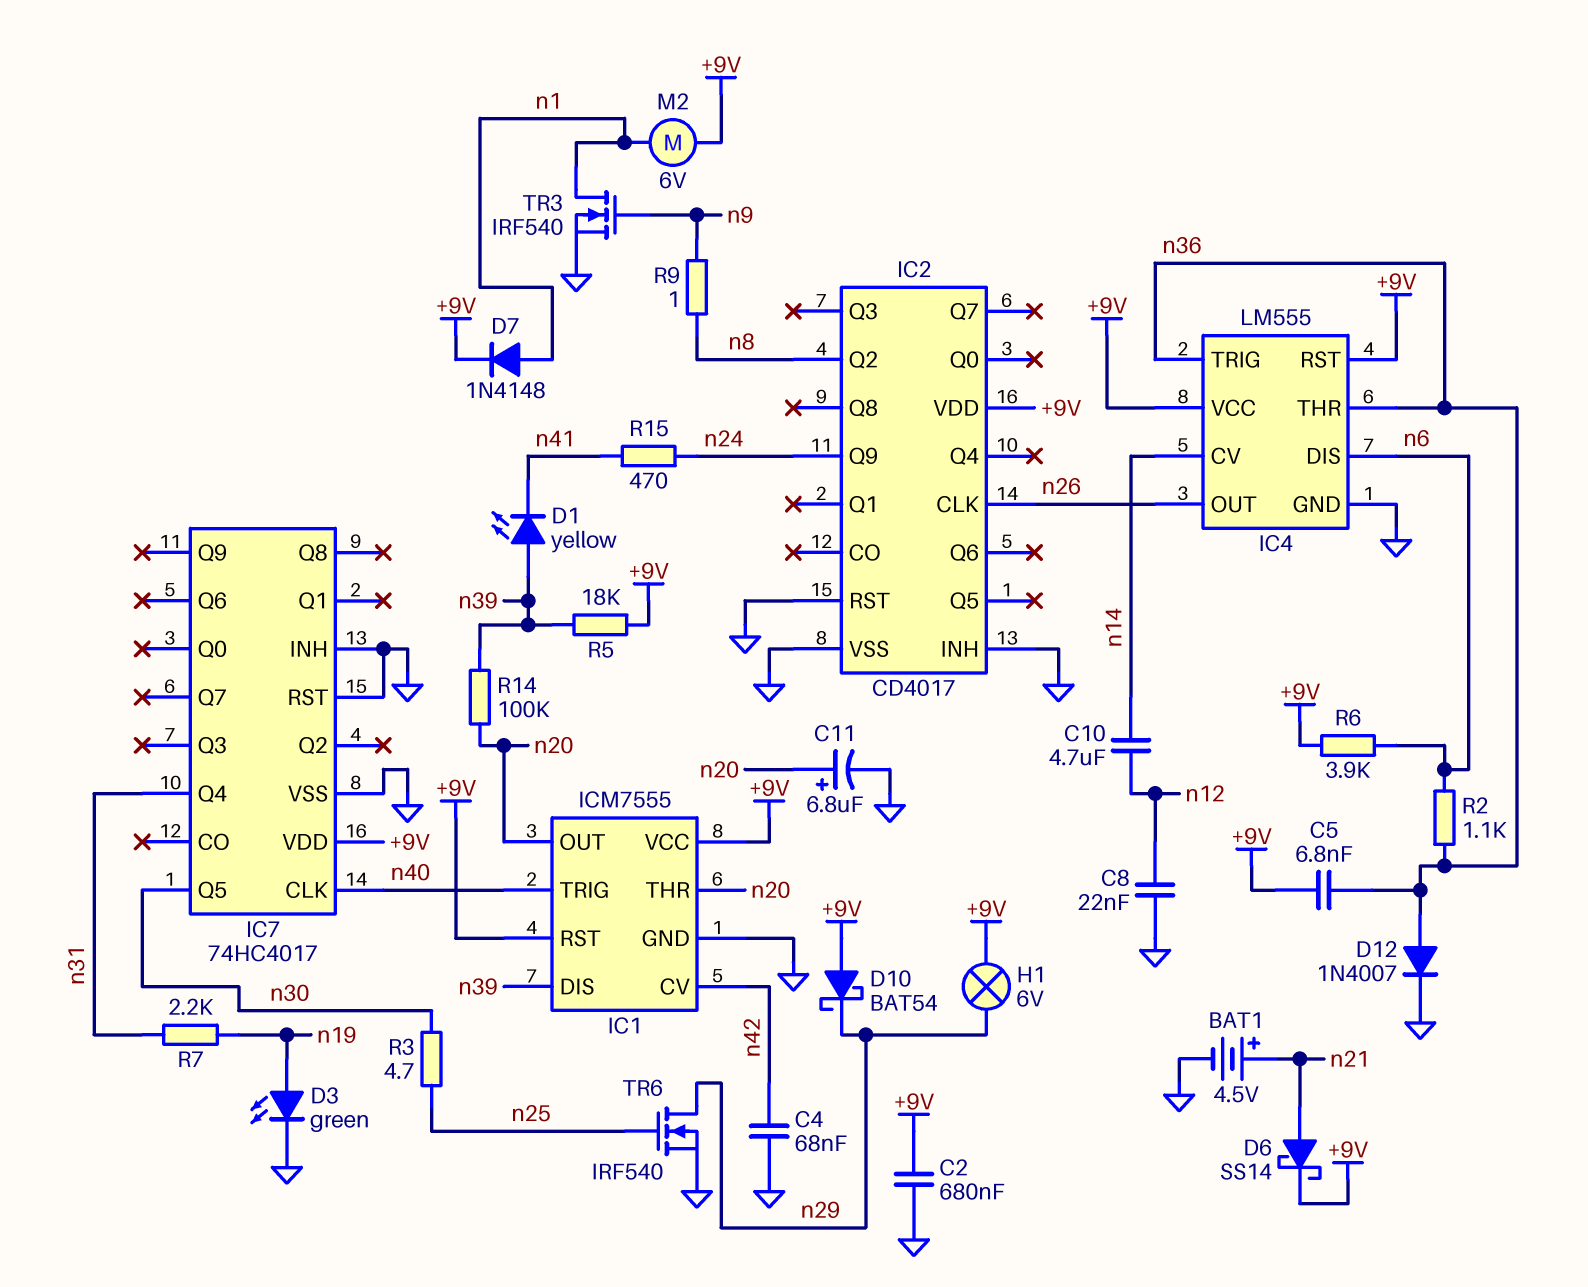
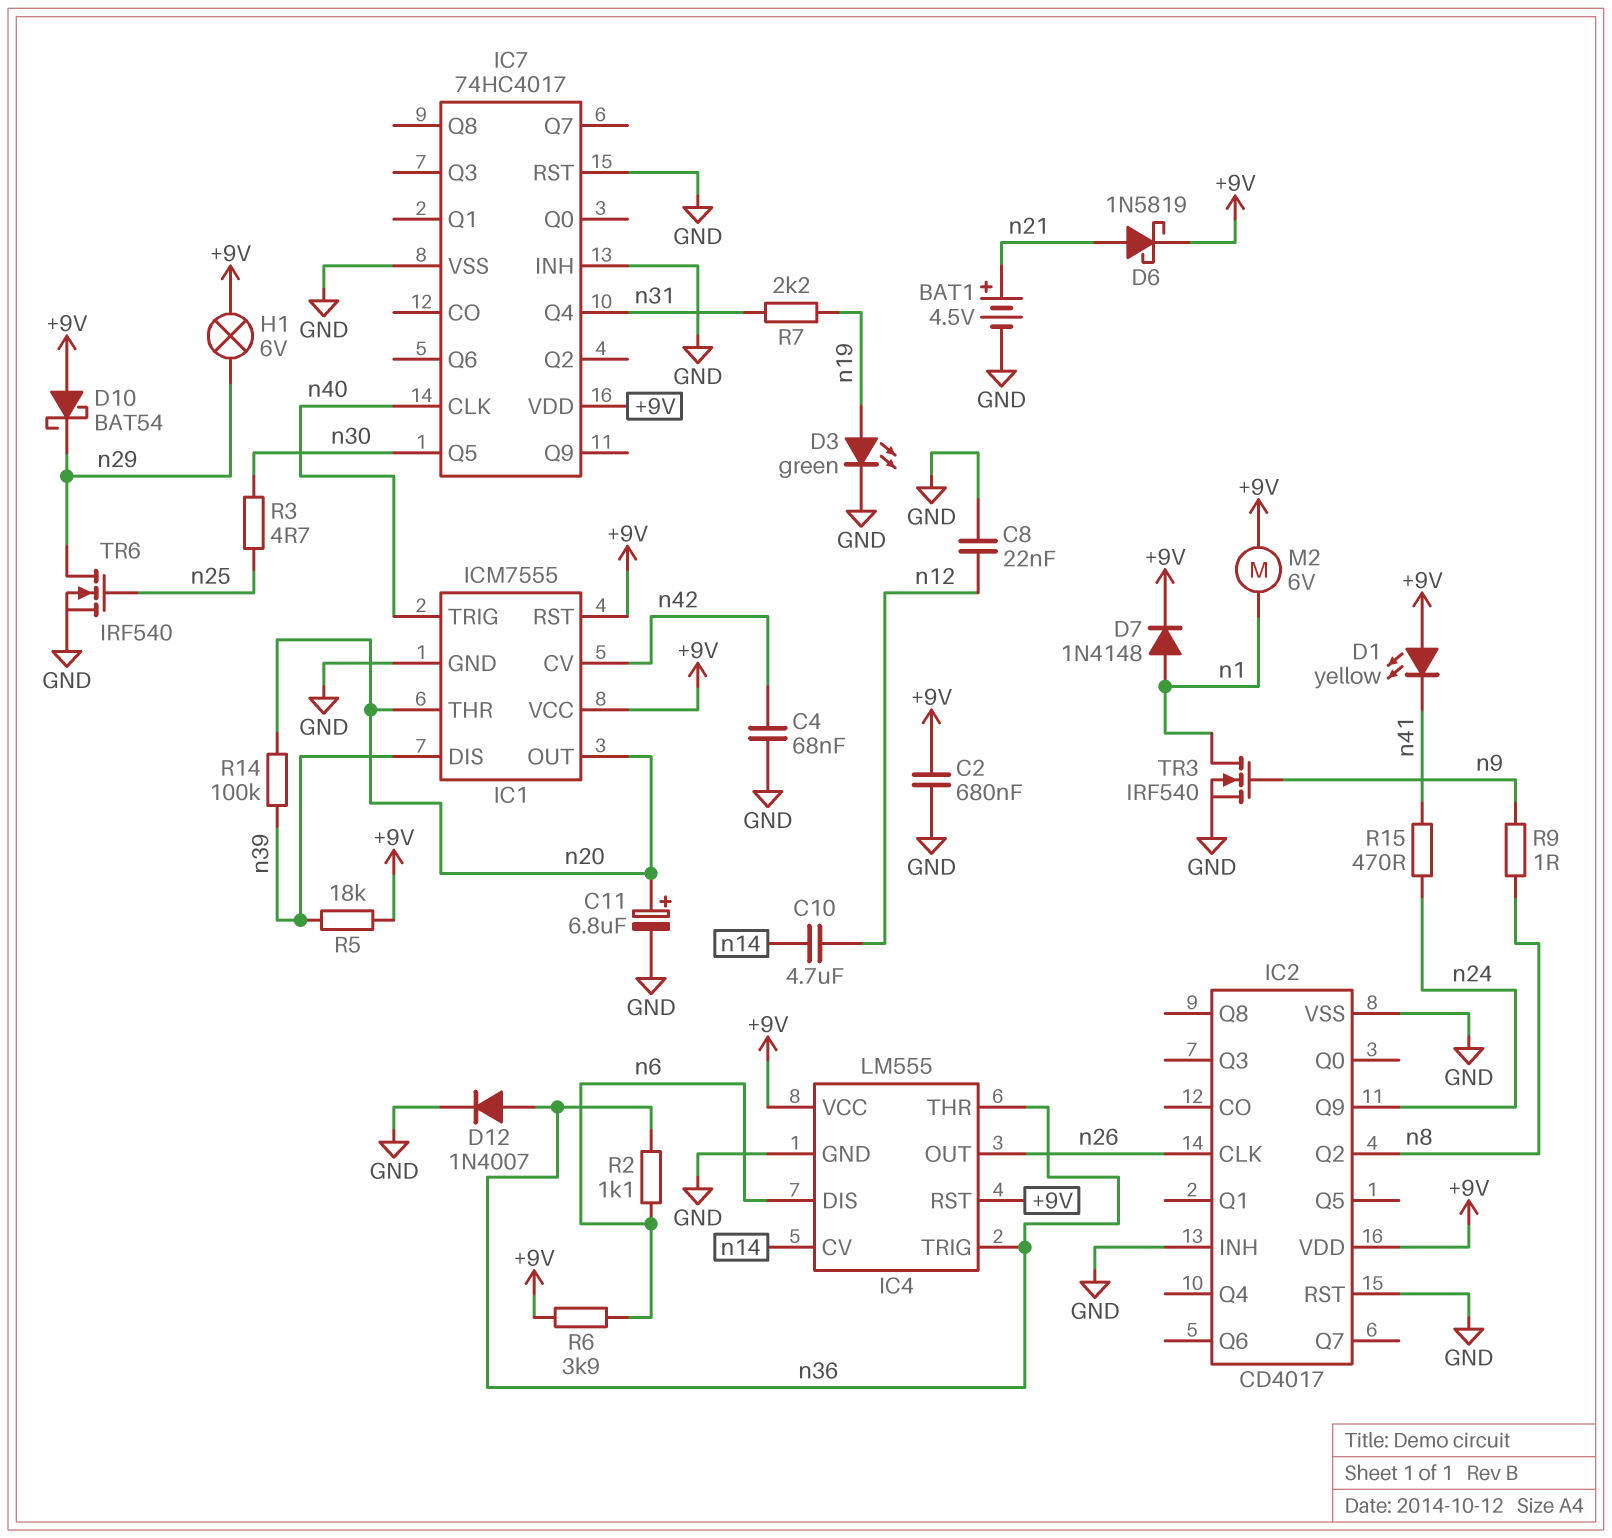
C5: 6.8nF (+9V, n36) -> none
D1: LED yellow (A n39, K n41) -> LED yellow (A +9V, K n41)
D6: schottky SS14 (A n21, K +9V) -> schottky 1N5819 (A n21, K +9V)

